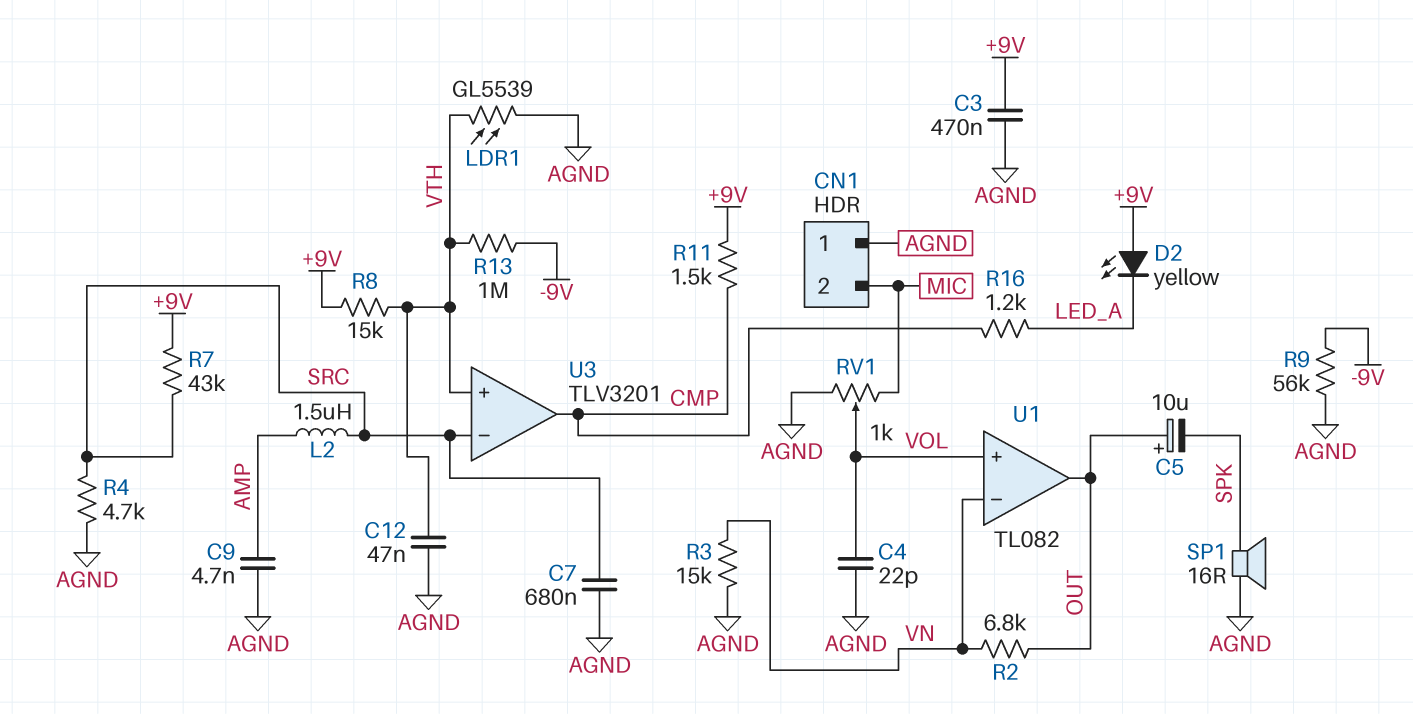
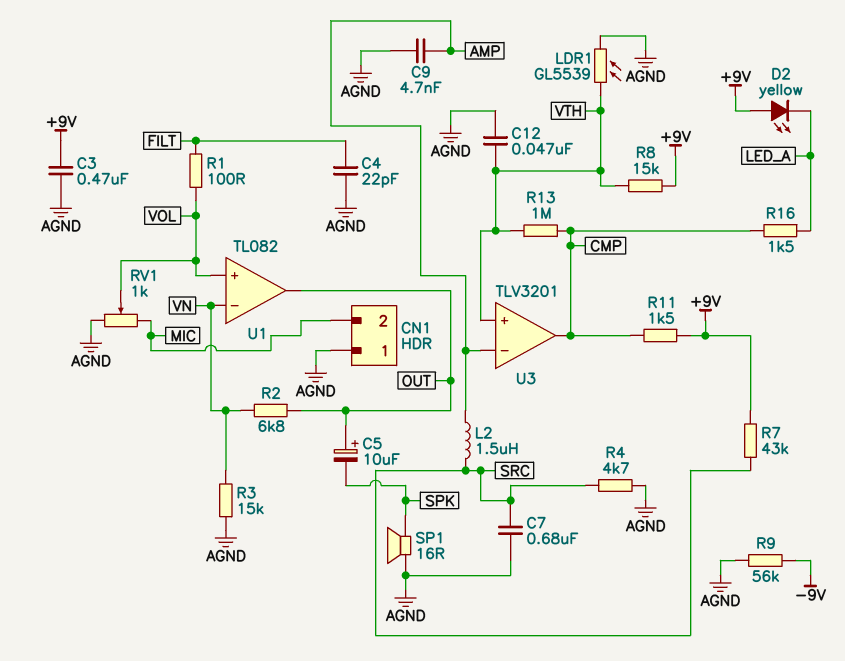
C4: 22pF (AGND, VOL) -> 22pF (AGND, FILT)
R1: none -> 100 (FILT, VOL)
R13: 1M (-9V, VTH) -> 1M (CMP, VTH)
R16: 1.2k (CMP, LED_A) -> 1.5k (CMP, LED_A)
U3 pin in-: SRC -> AMP

